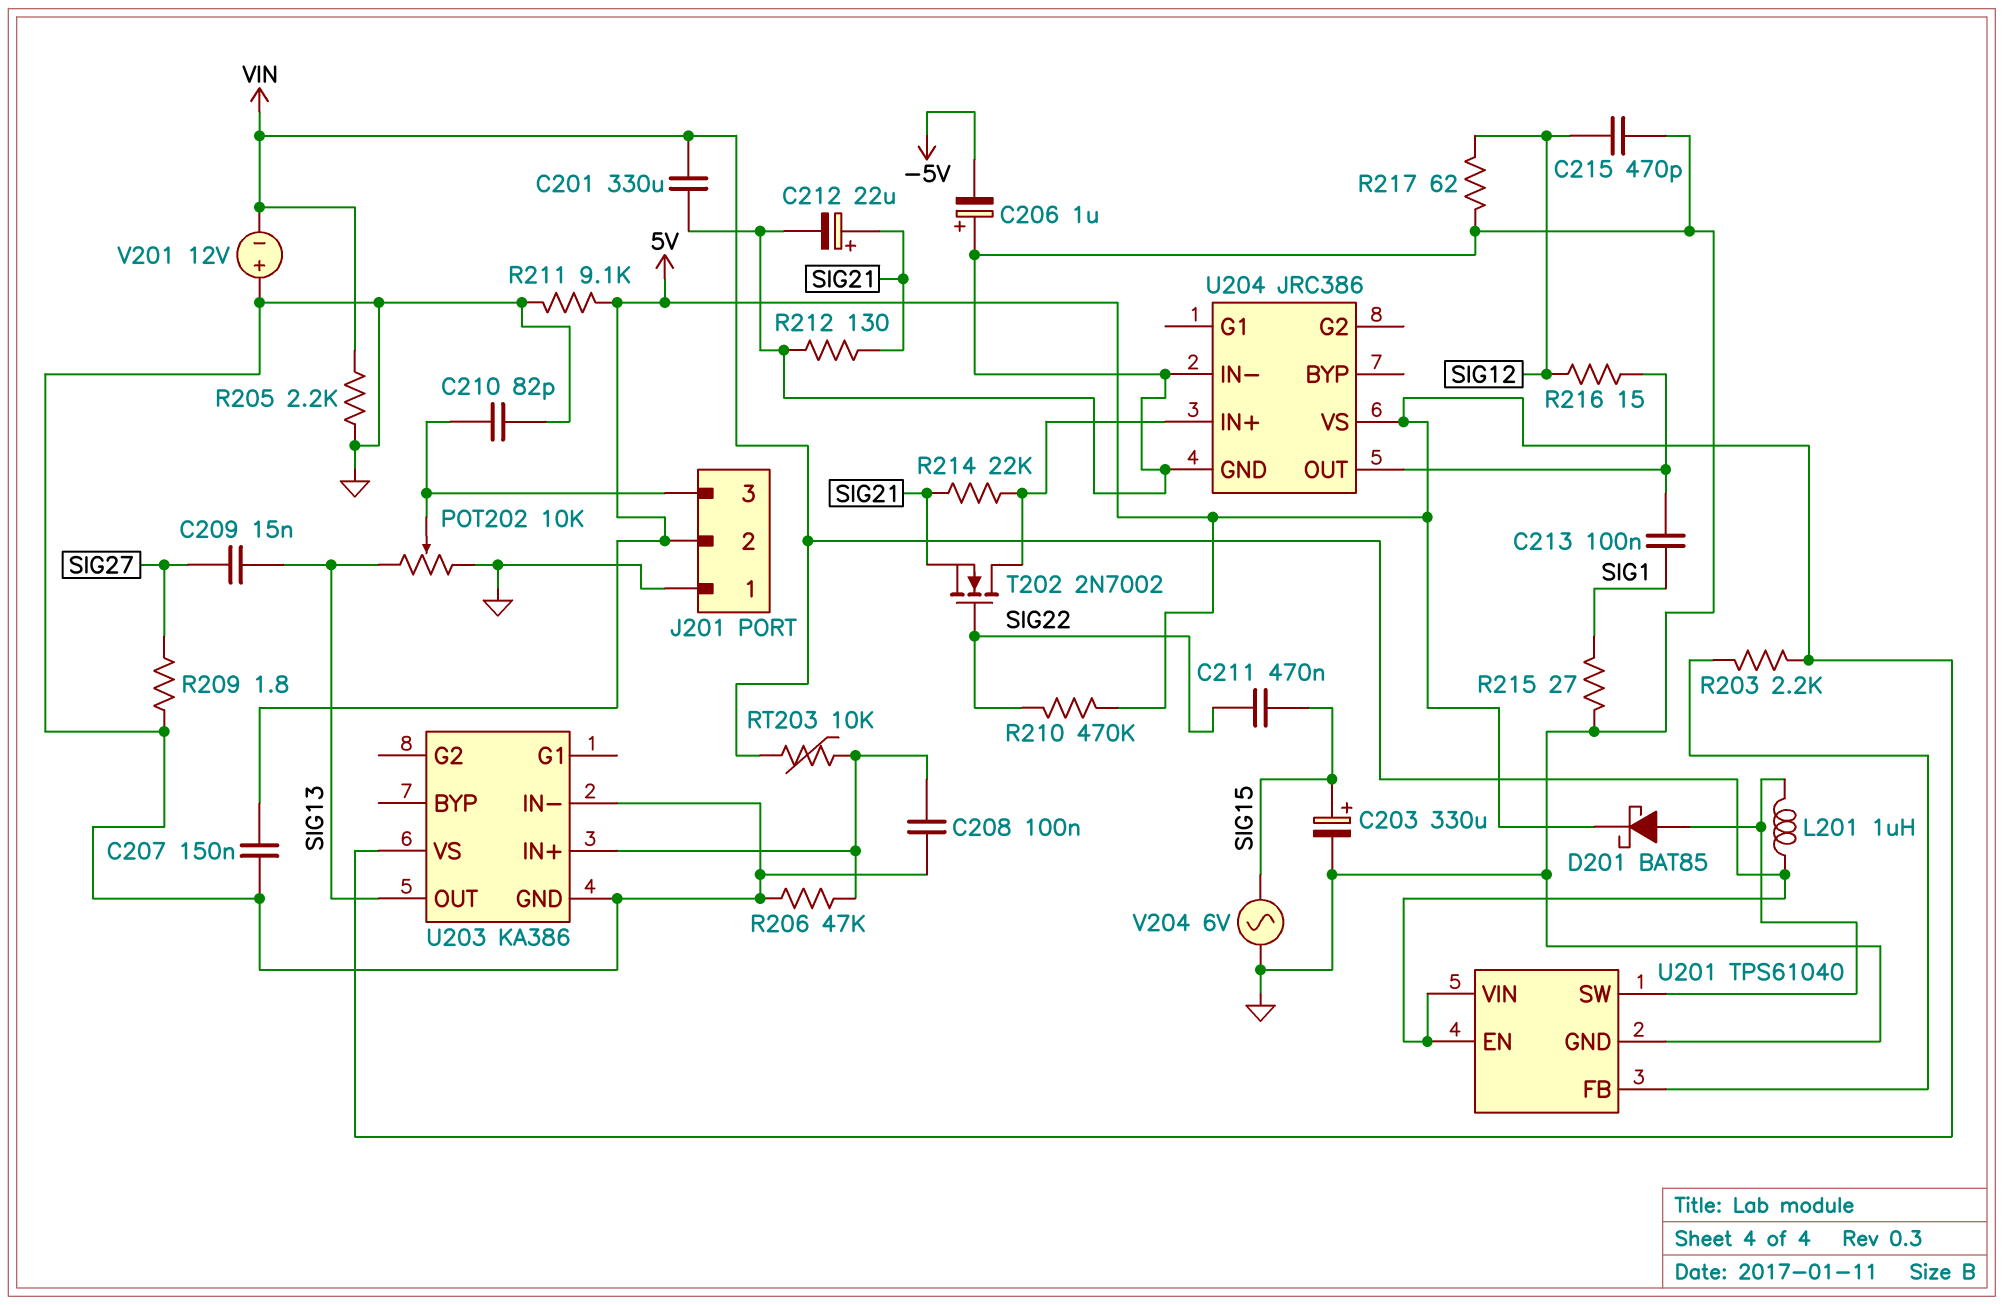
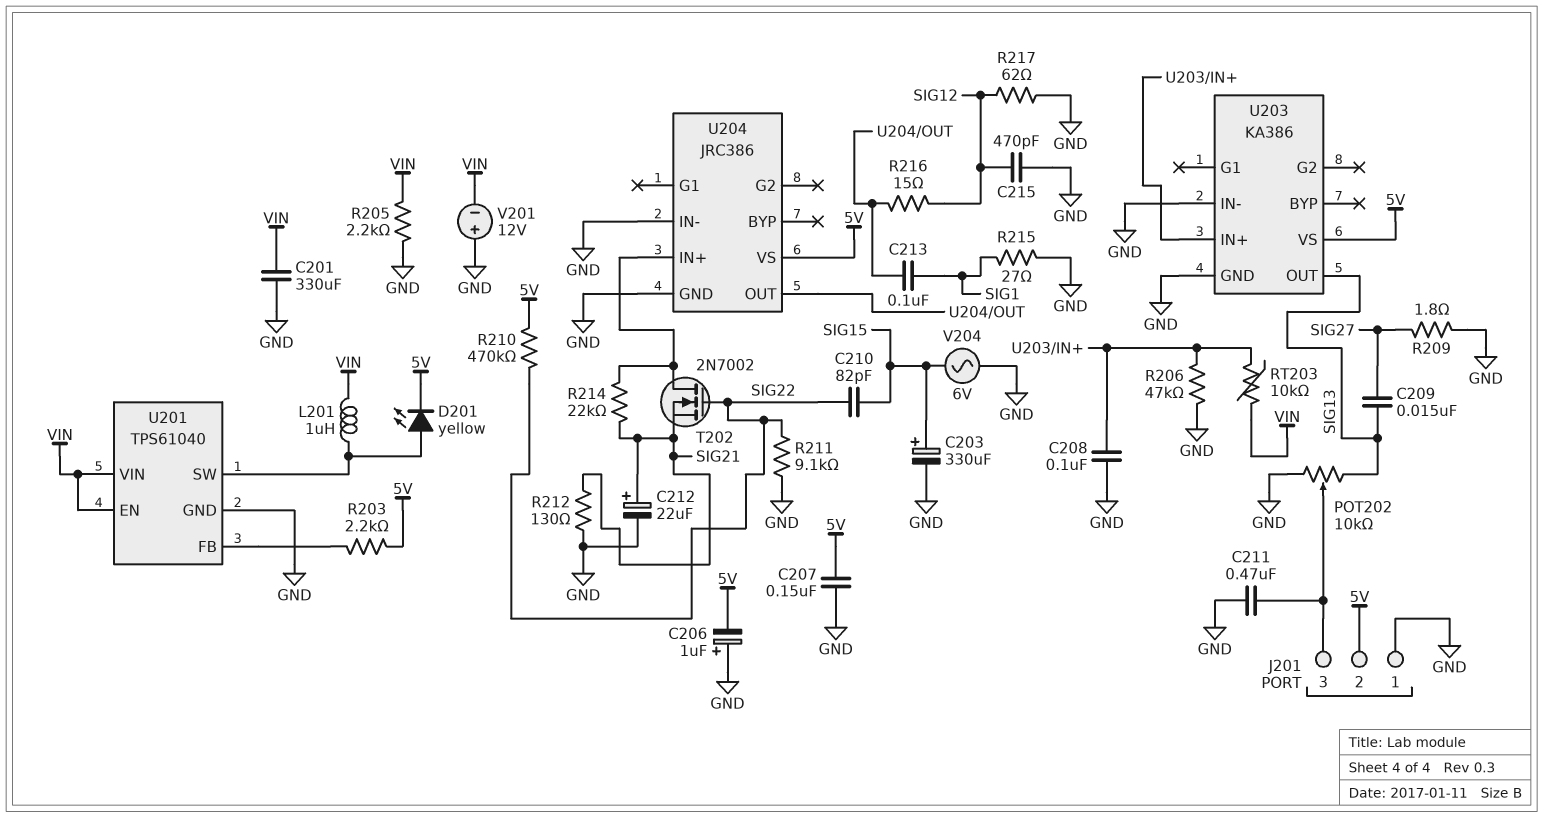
C206: 1uF (plus GND, minus -5V) -> 1uF (plus GND, minus 5V)
C210: 82pF (GND, J201/3) -> 82pF (SIG15, SIG22)
C211: 470nF (SIG15, SIG22) -> 470nF (GND, J201/3)
D201: schottky BAT85 (A U201/SW, K 5V) -> LED yellow (A U201/SW, K 5V)
R211: 9.1k (5V, GND) -> 9.1k (GND, SIG22)

